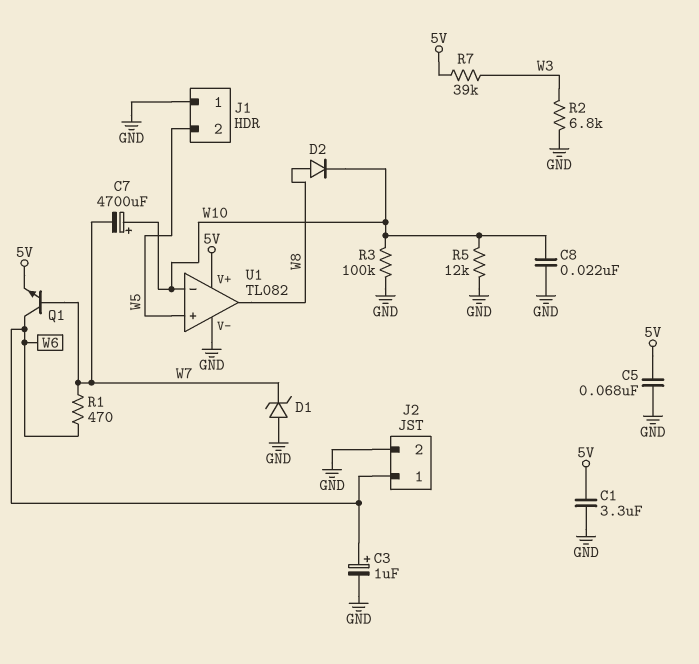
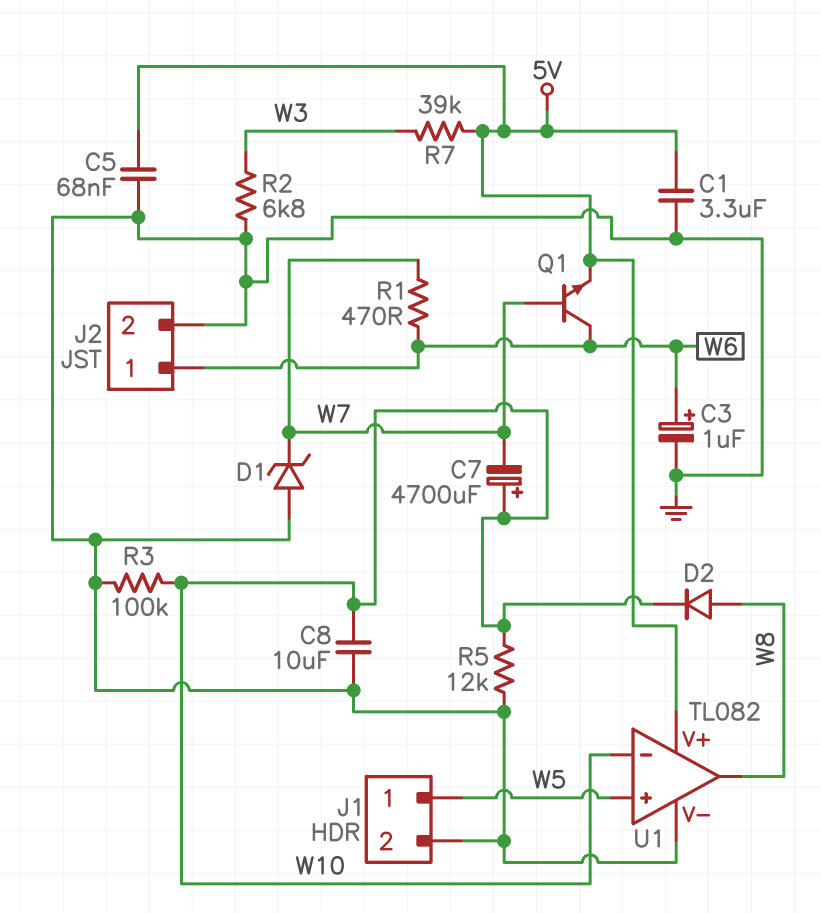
C8: 22nF (GND, W10) -> 10uF (GND, W10)
J1 pin 1: GND -> W5
J1 pin 2: W5 -> GND

